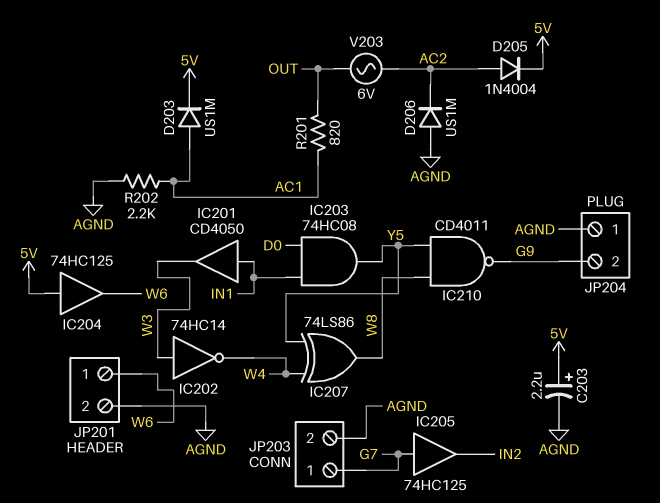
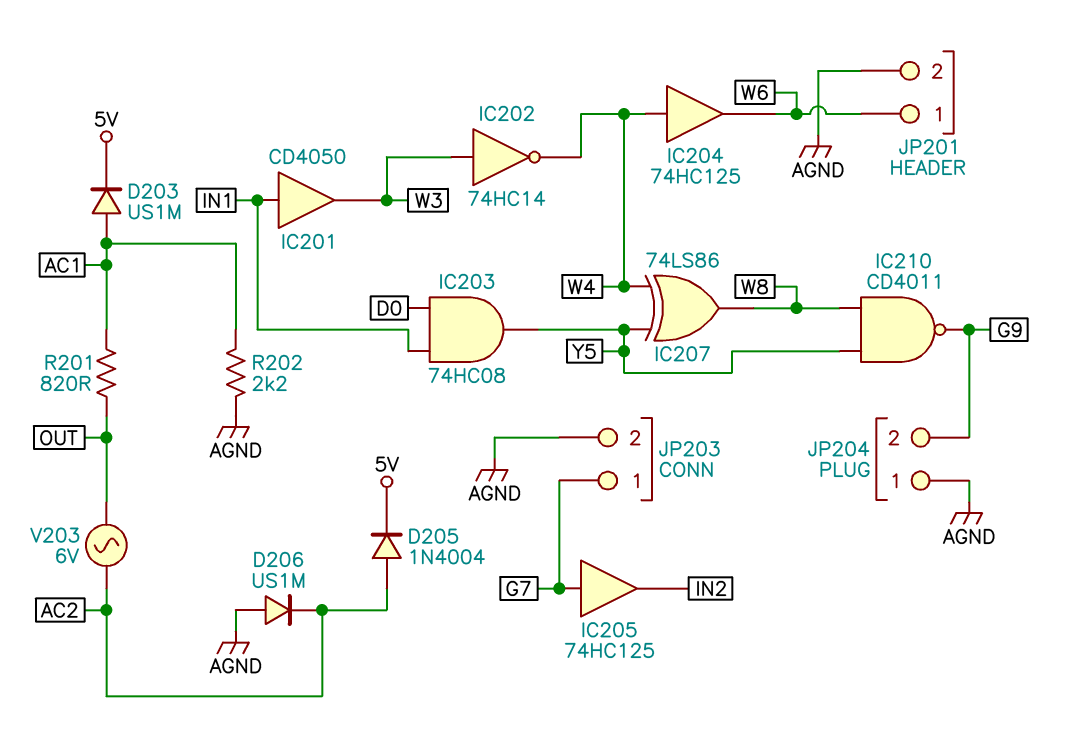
C203: 2.2uF (plus 5V, minus AGND) -> none
IC204: buffer 74HC125 (in 5V, out W6) -> buffer 74HC125 (in W4, out W6)

